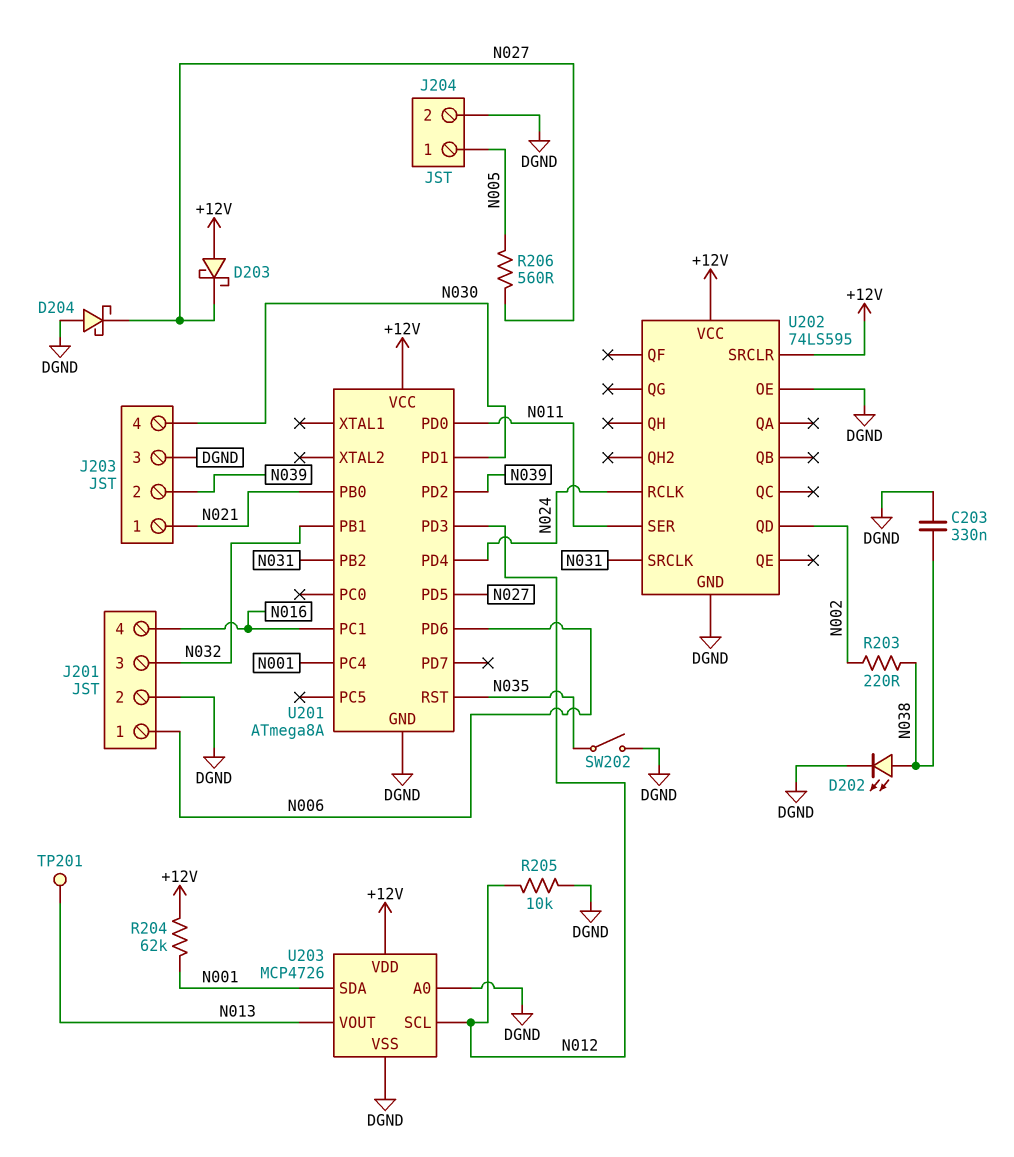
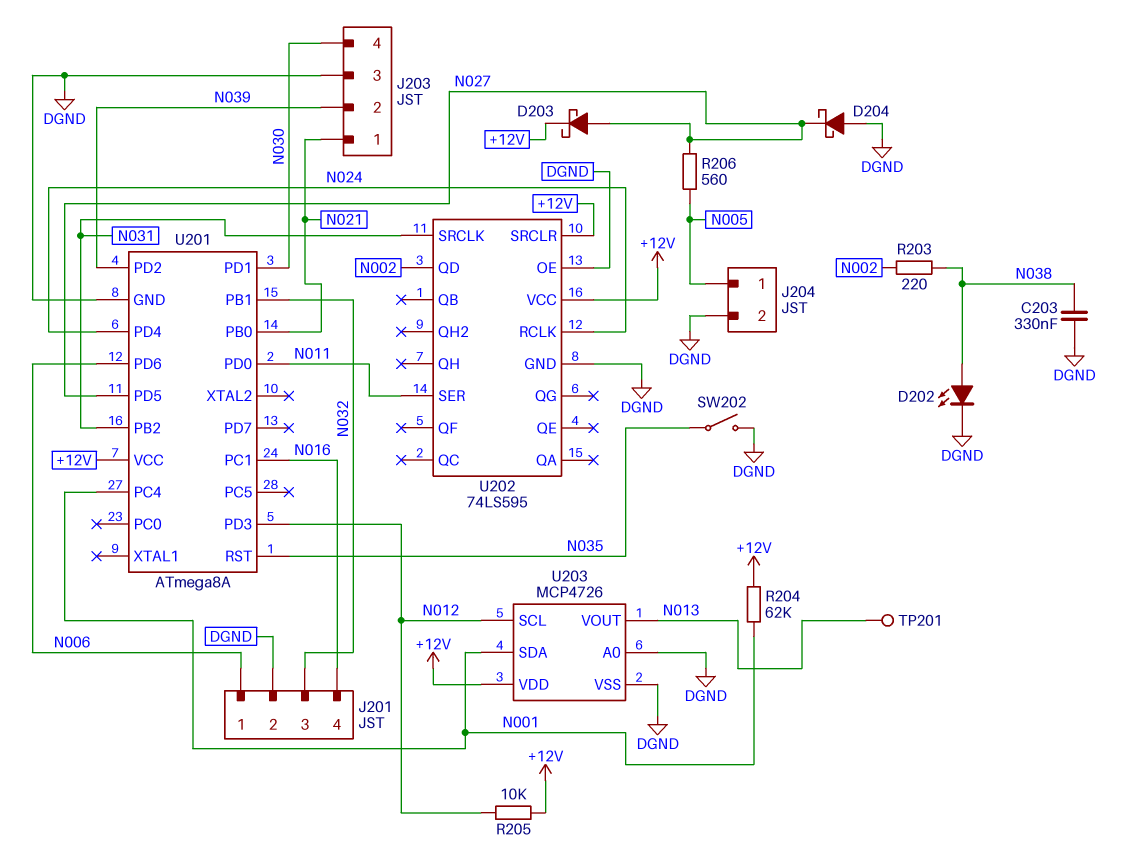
D203: schottky (A +12V, K N027) -> schottky (A N027, K +12V)
R205: 10k (DGND, N012) -> 10k (+12V, N012)

